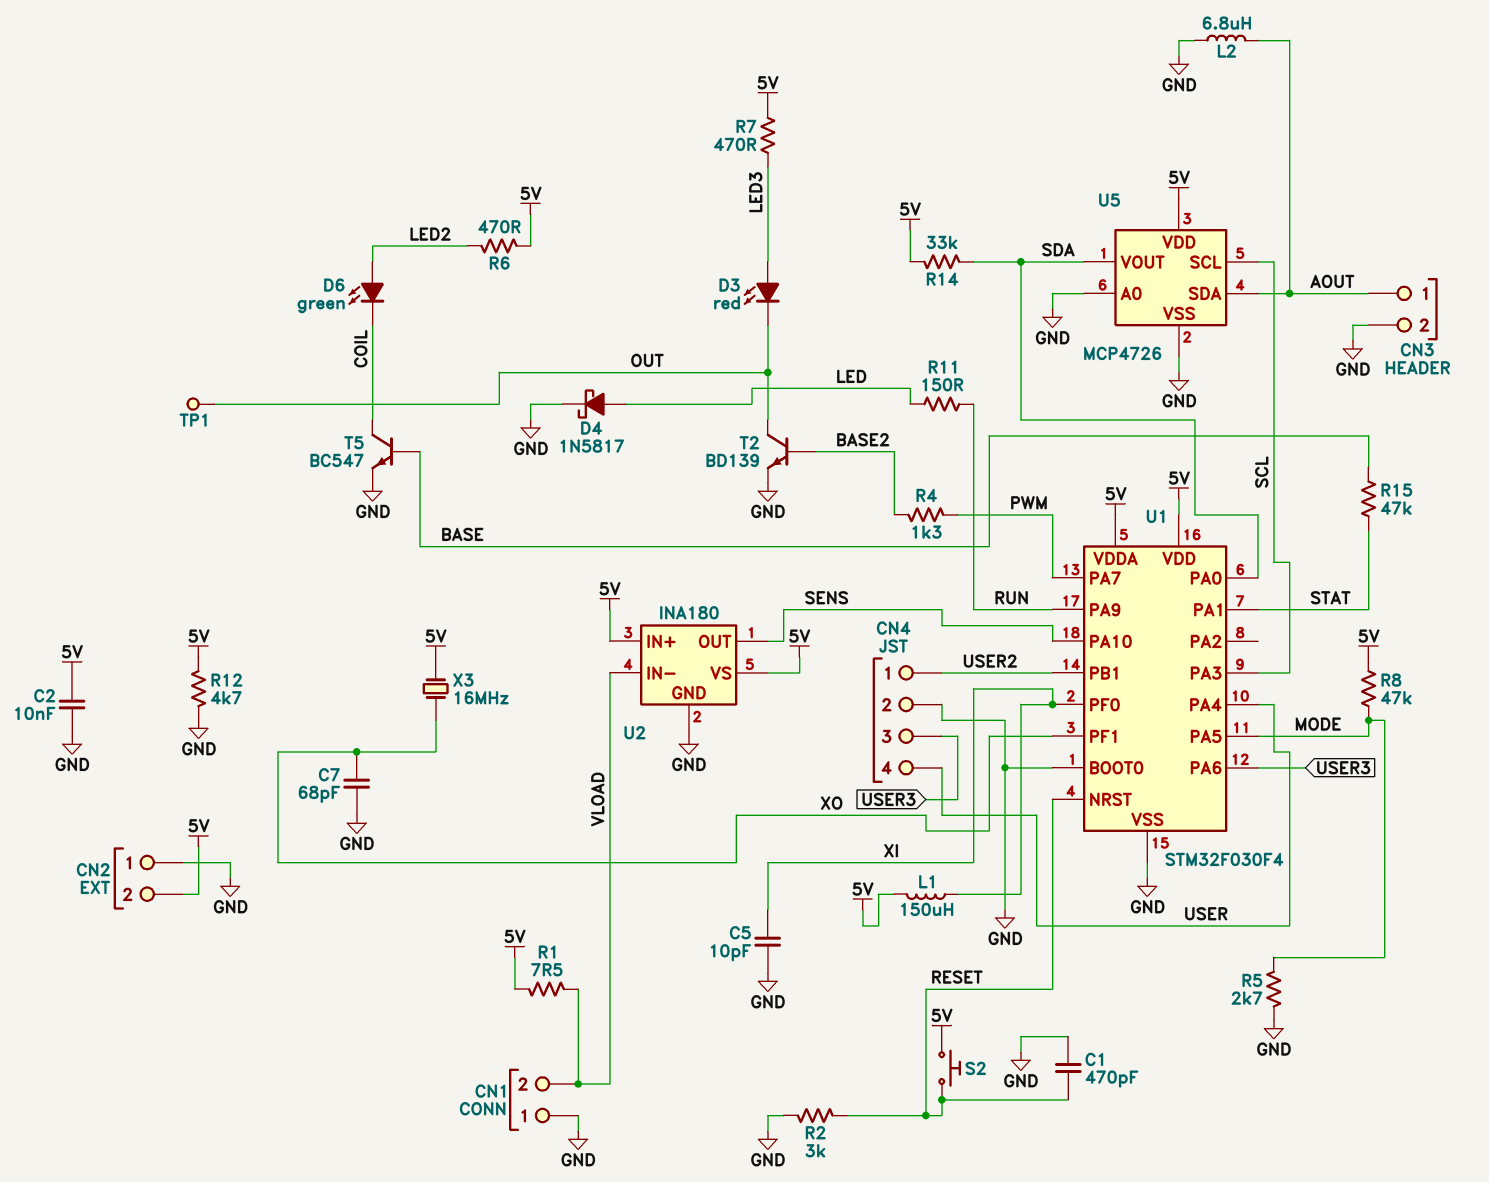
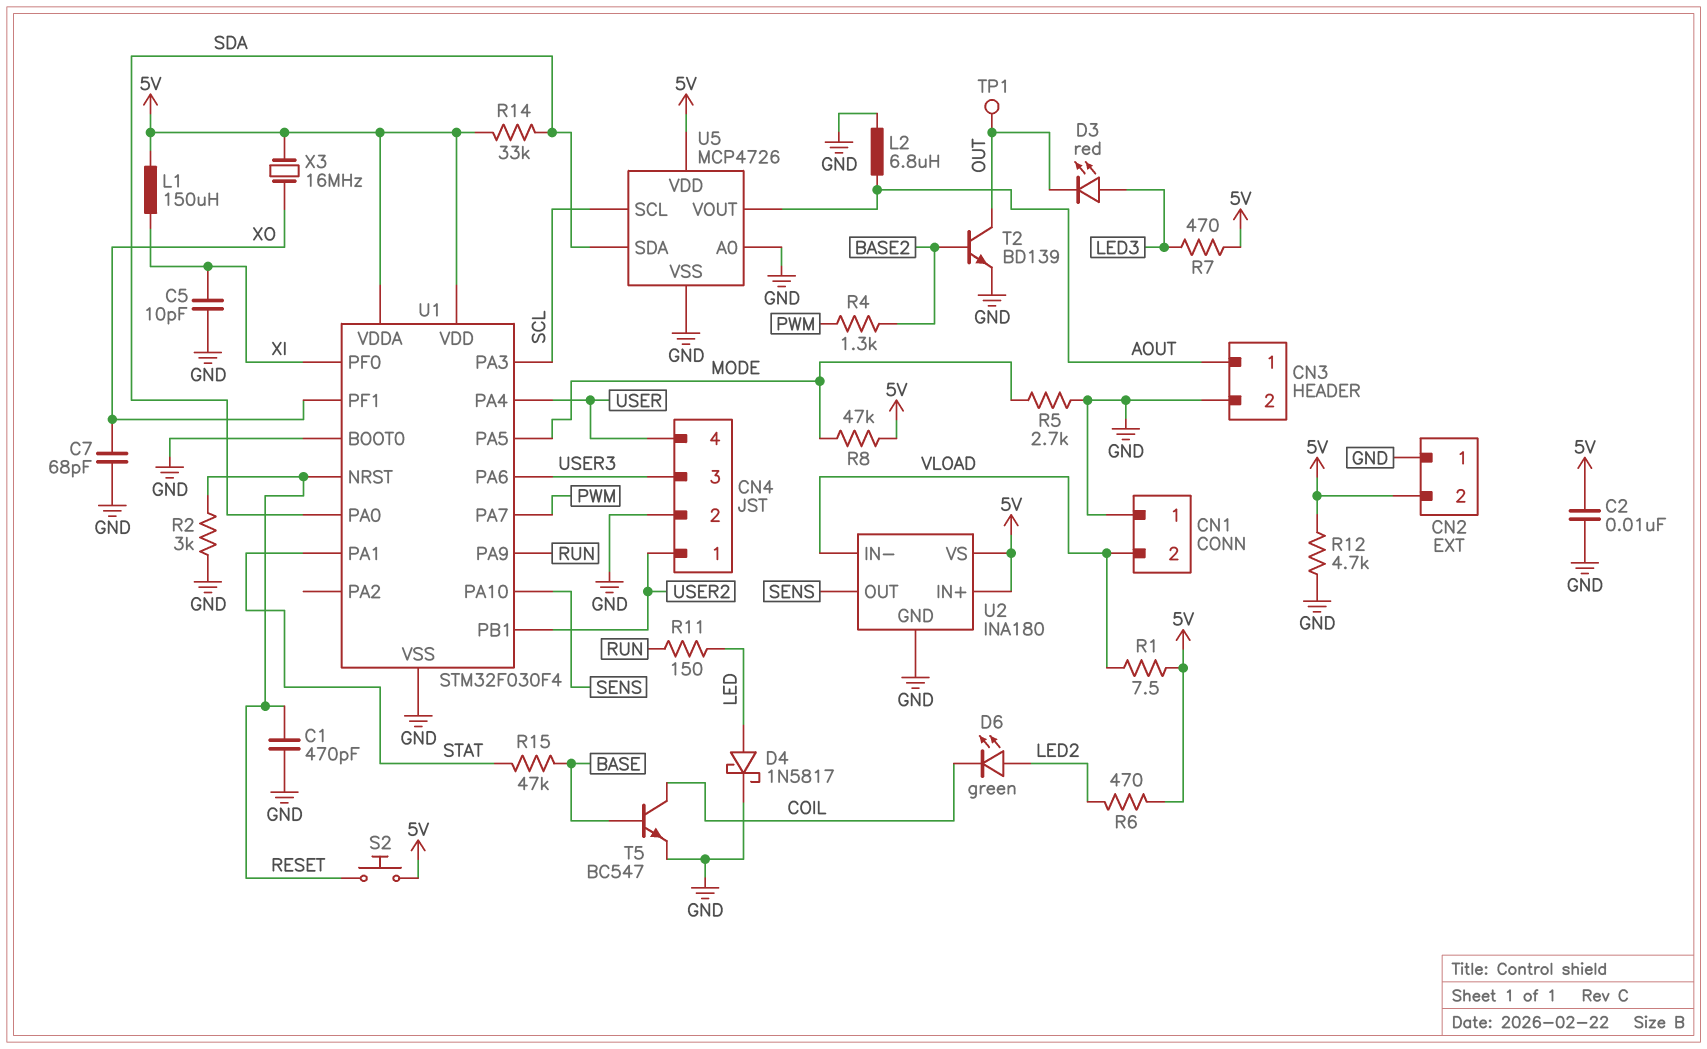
U5 pin SDA: AOUT -> SDA
U5 pin VOUT: SDA -> AOUT

